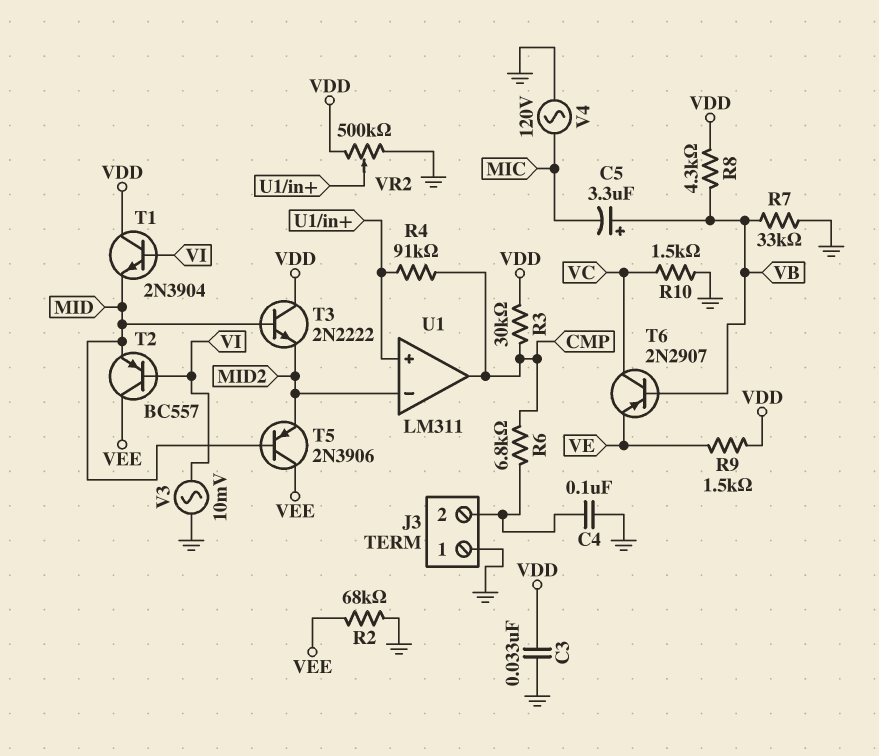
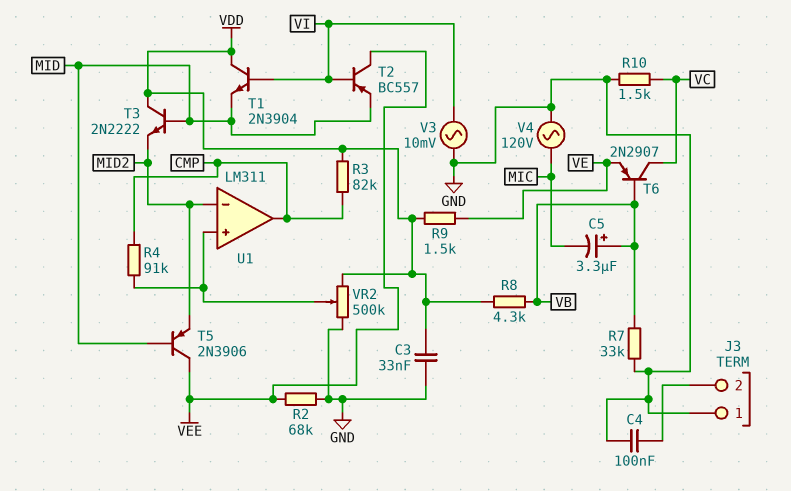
R3: 30k (CMP, VDD) -> 82k (CMP, VDD)
R6: 6.8k (CMP, J3/2) -> none

